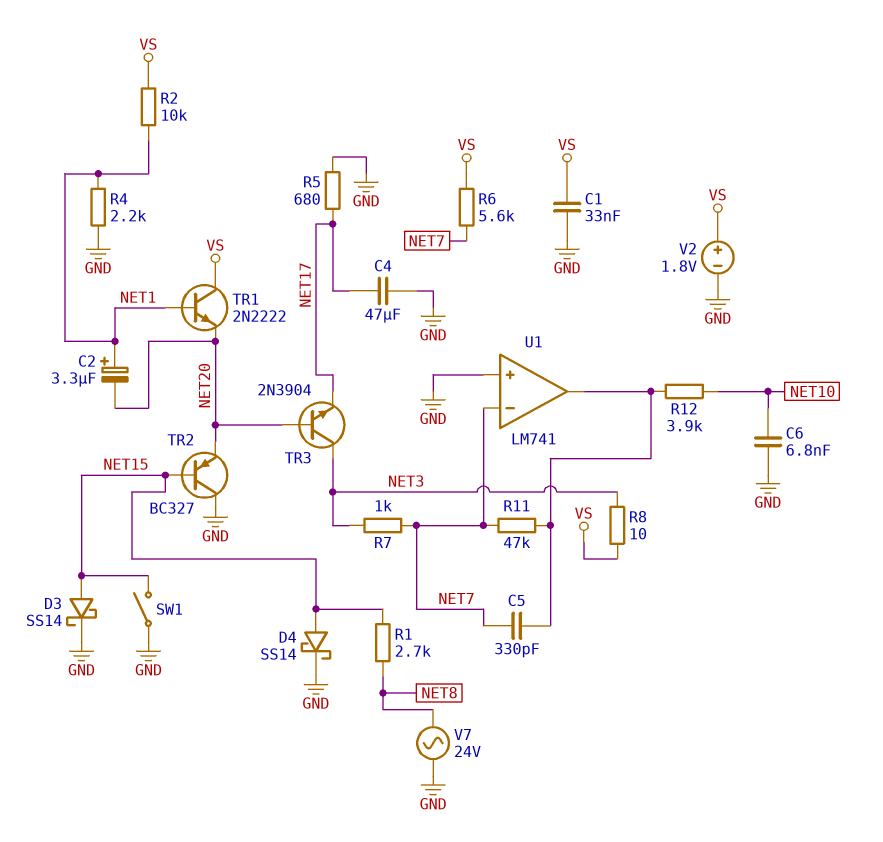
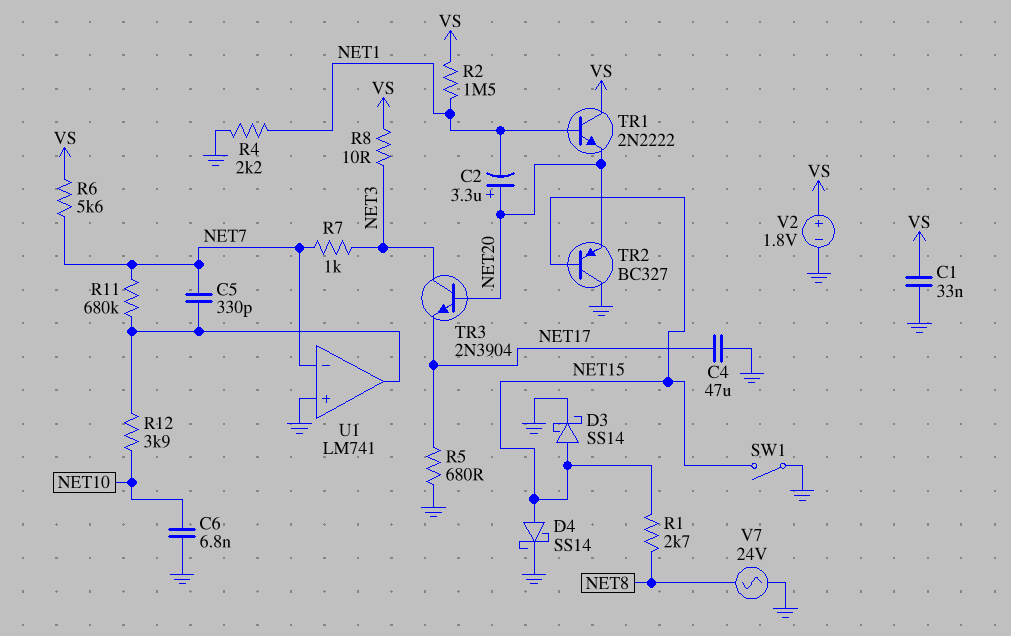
C2: 3.3uF (plus NET1, minus NET20) -> 3.3uF (plus NET20, minus NET1)
R2: 10k (NET1, VS) -> 1.5M (NET1, VS)
R11: 47k (NET7, U1/out) -> 680k (NET7, U1/out)

